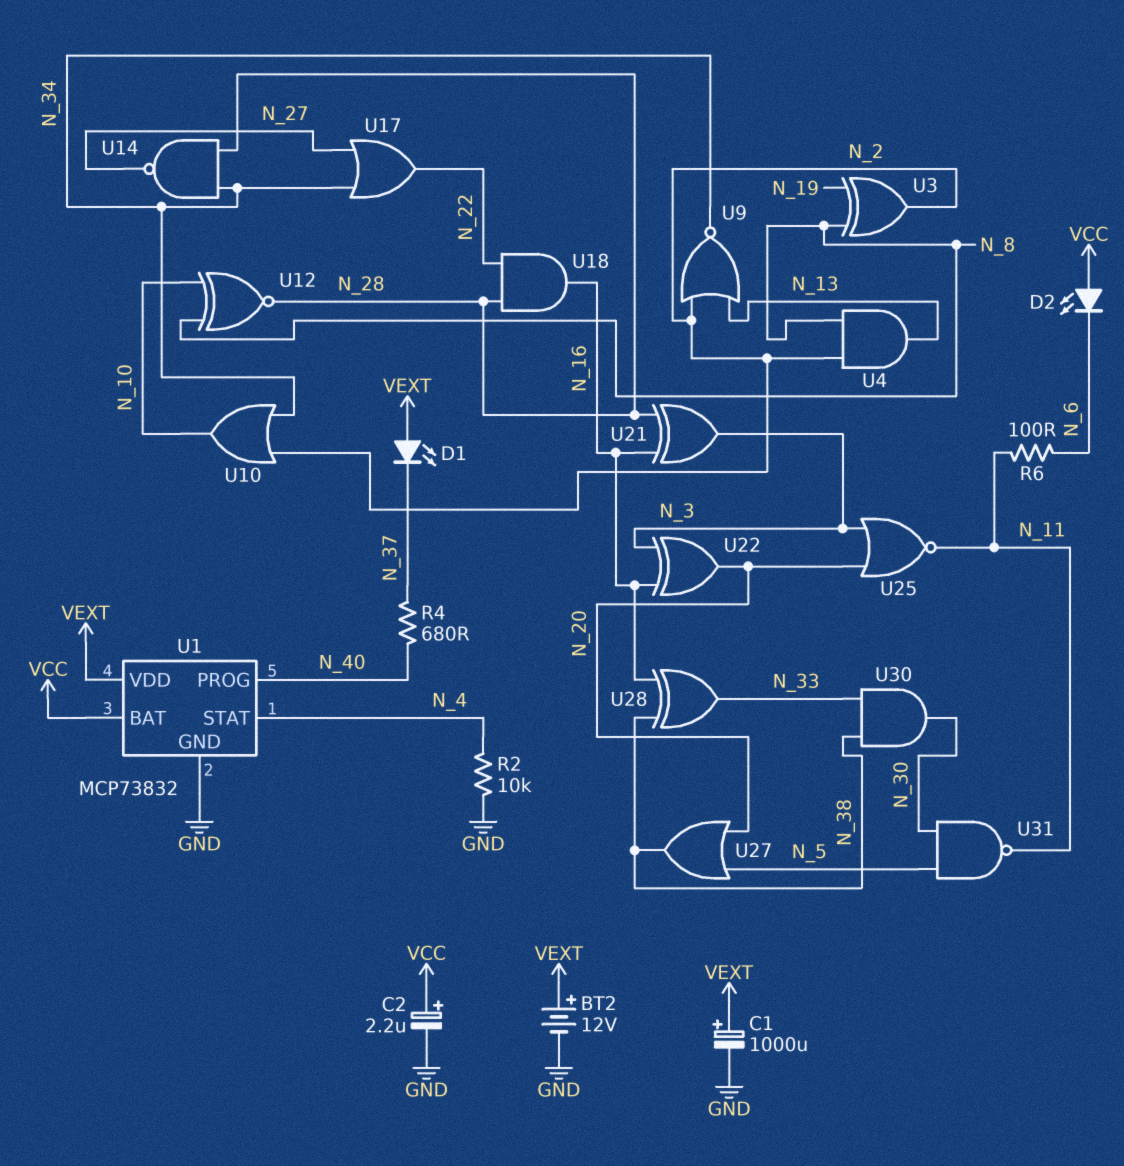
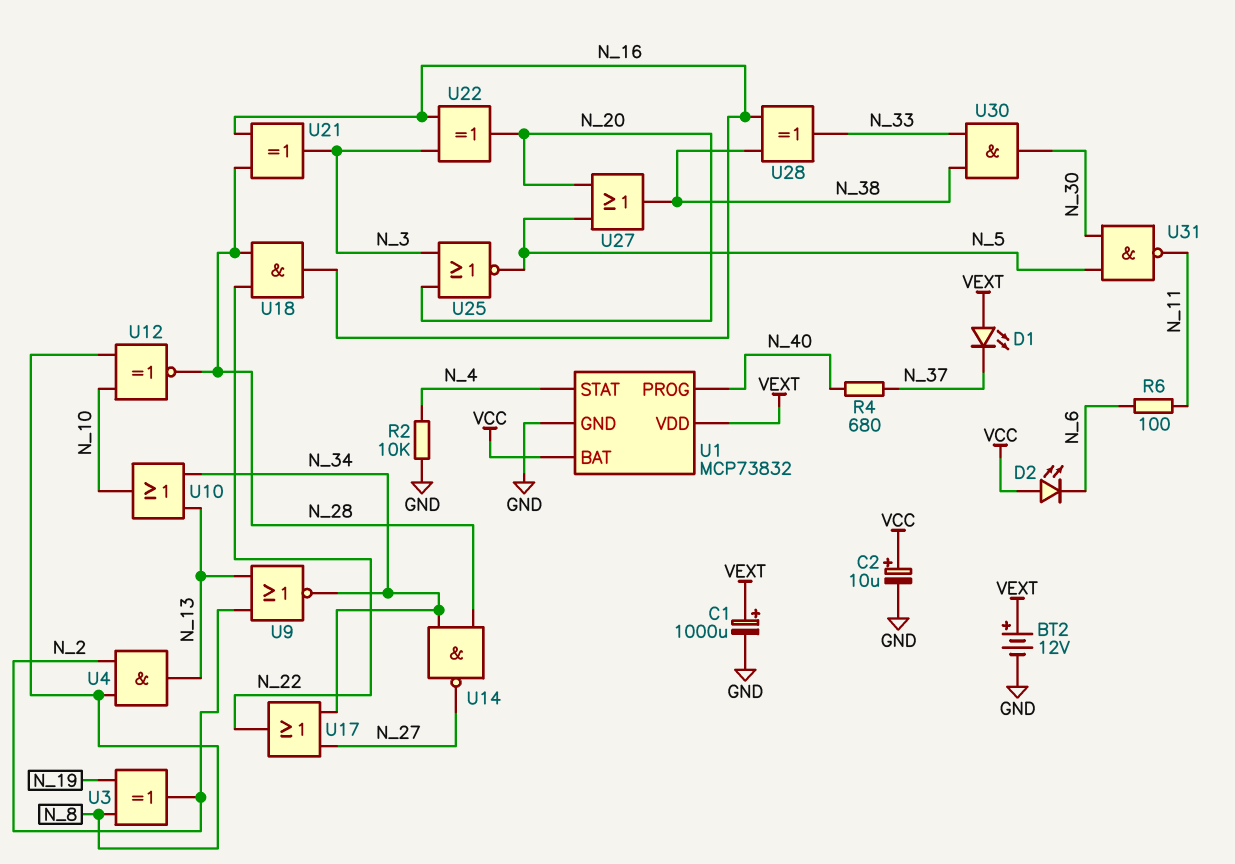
C2: 2.2uF (plus VCC, minus GND) -> 10uF (plus VCC, minus GND)
U10: OR (in N_2, in N_34, out N_10) -> OR (in N_13, in N_34, out N_10)
U25: NOR (in N_3, in N_20, out N_11) -> NOR (in N_3, in N_20, out N_5)

